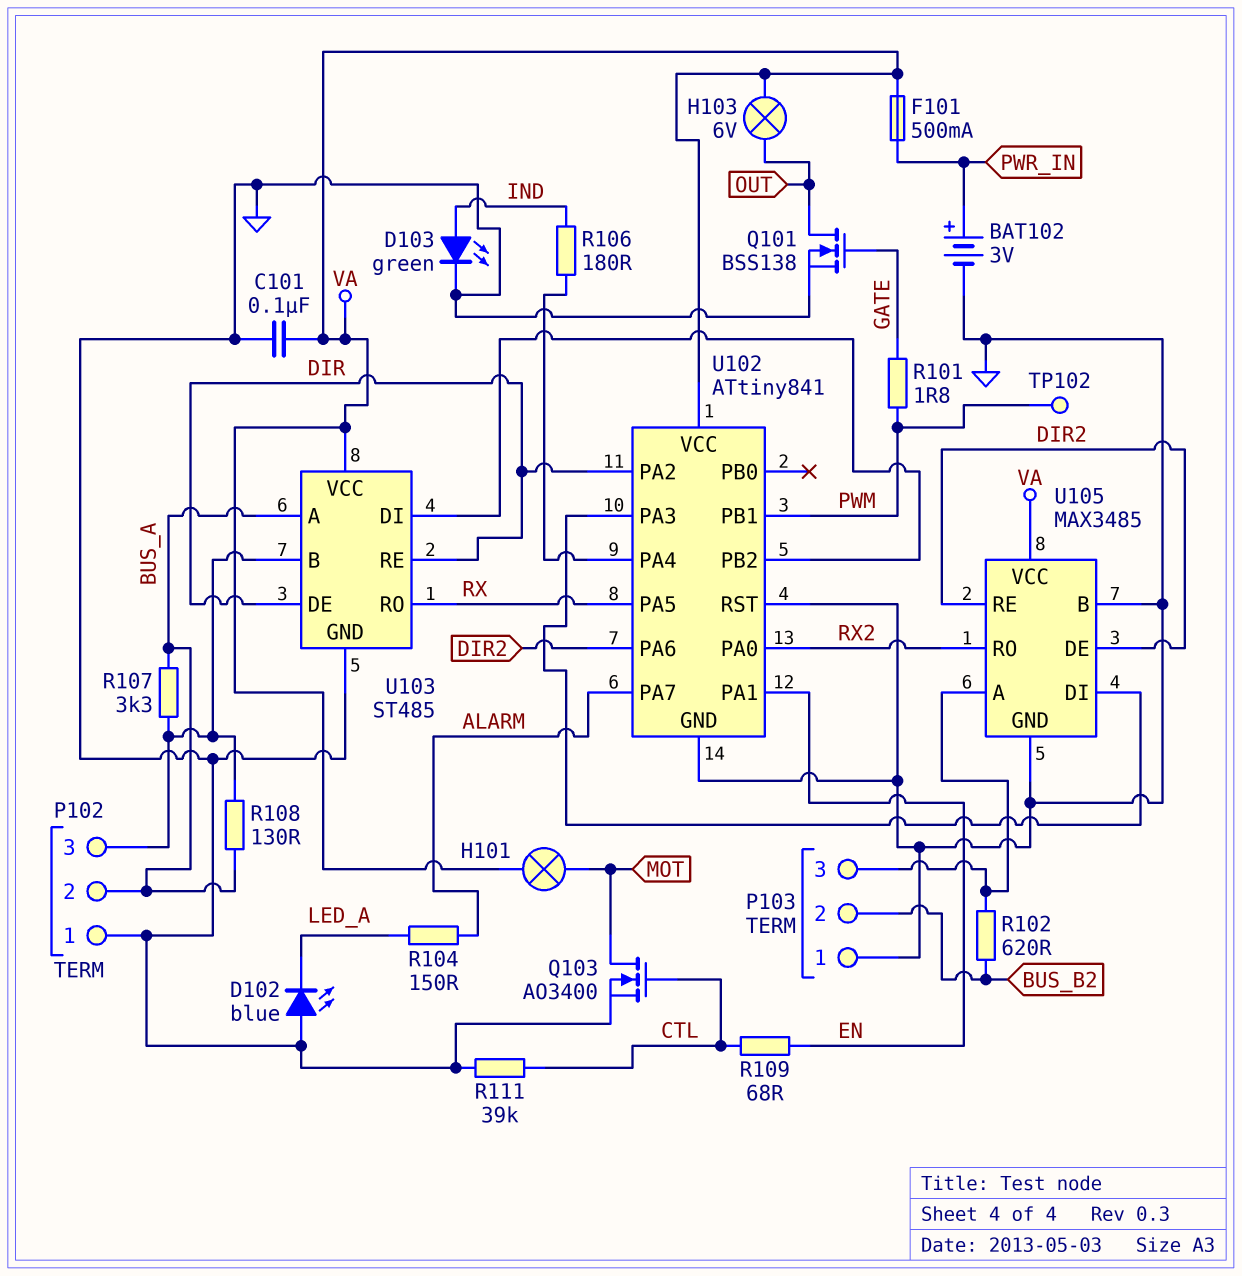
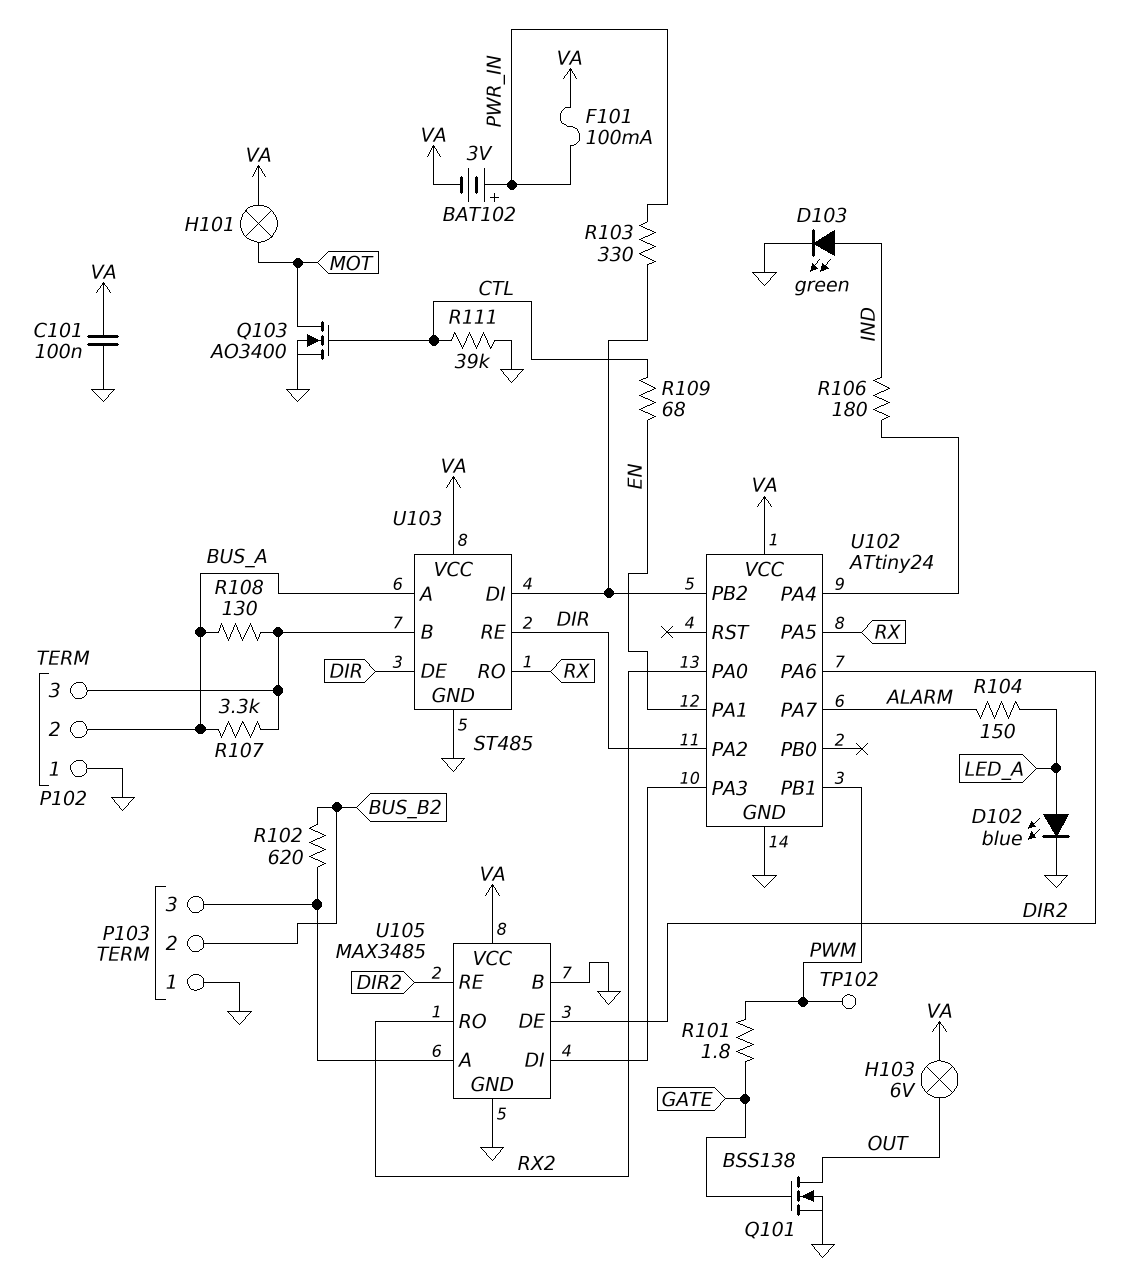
BAT102: 3V (plus PWR_IN, minus GND) -> 3V (plus PWR_IN, minus VA)
D102: LED blue (A GND, K LED_A) -> LED blue (A LED_A, K GND)
F101: 500mA (PWR_IN, VA) -> 100mA (PWR_IN, VA)
R103: none -> 330 (PWR_IN, U102/PB2)
U102: ATtiny841 -> ATtiny24
U102 pin RST: GND -> none

